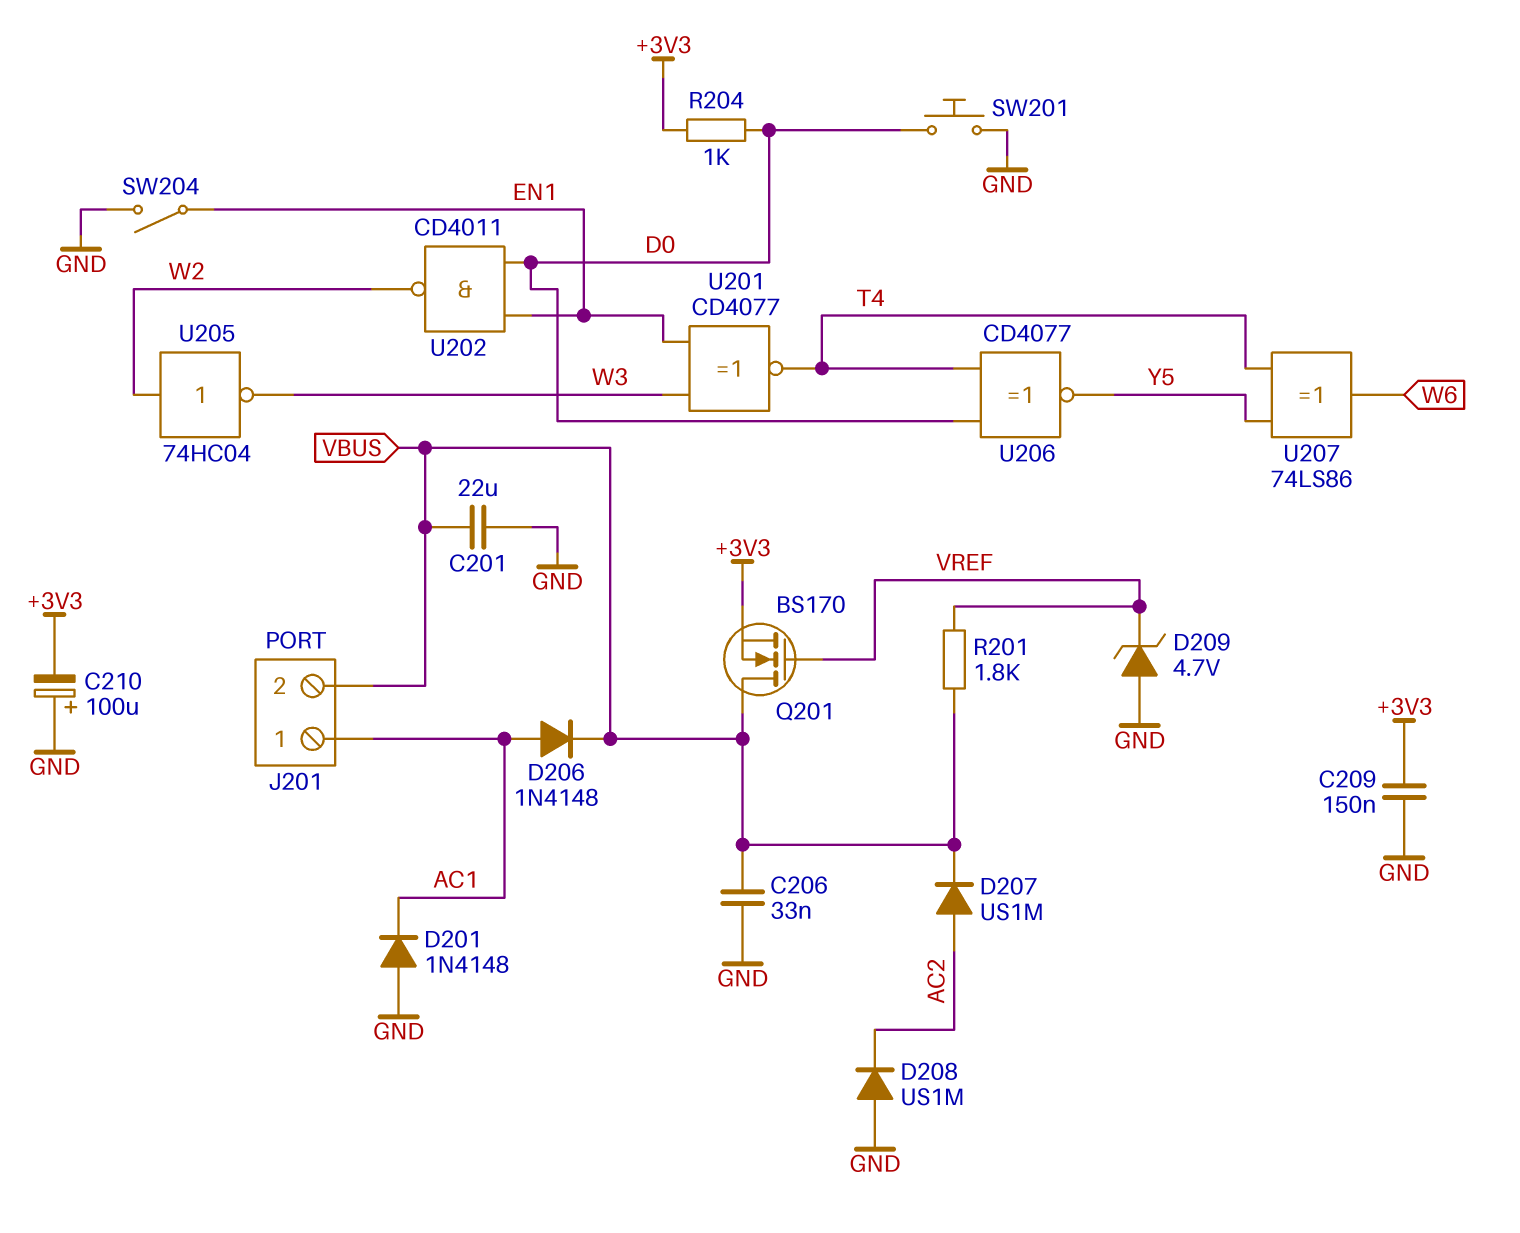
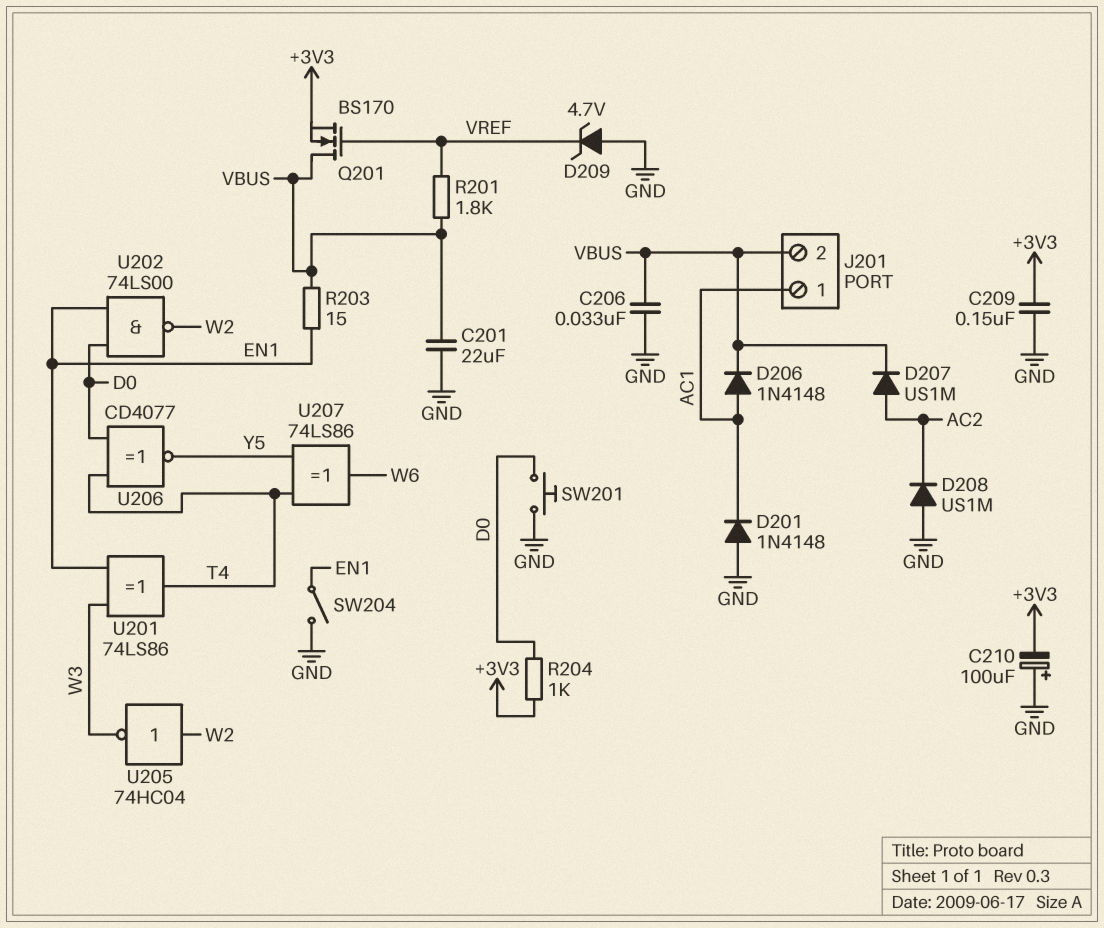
R203: none -> 15 (EN1, VBUS)
U201: XNOR CD4077 (in EN1, in W3, out T4) -> XOR 74LS86 (in EN1, in W3, out T4)
U202: NAND CD4011 (in D0, in EN1, out W2) -> NAND 74LS00 (in D0, in EN1, out W2)

